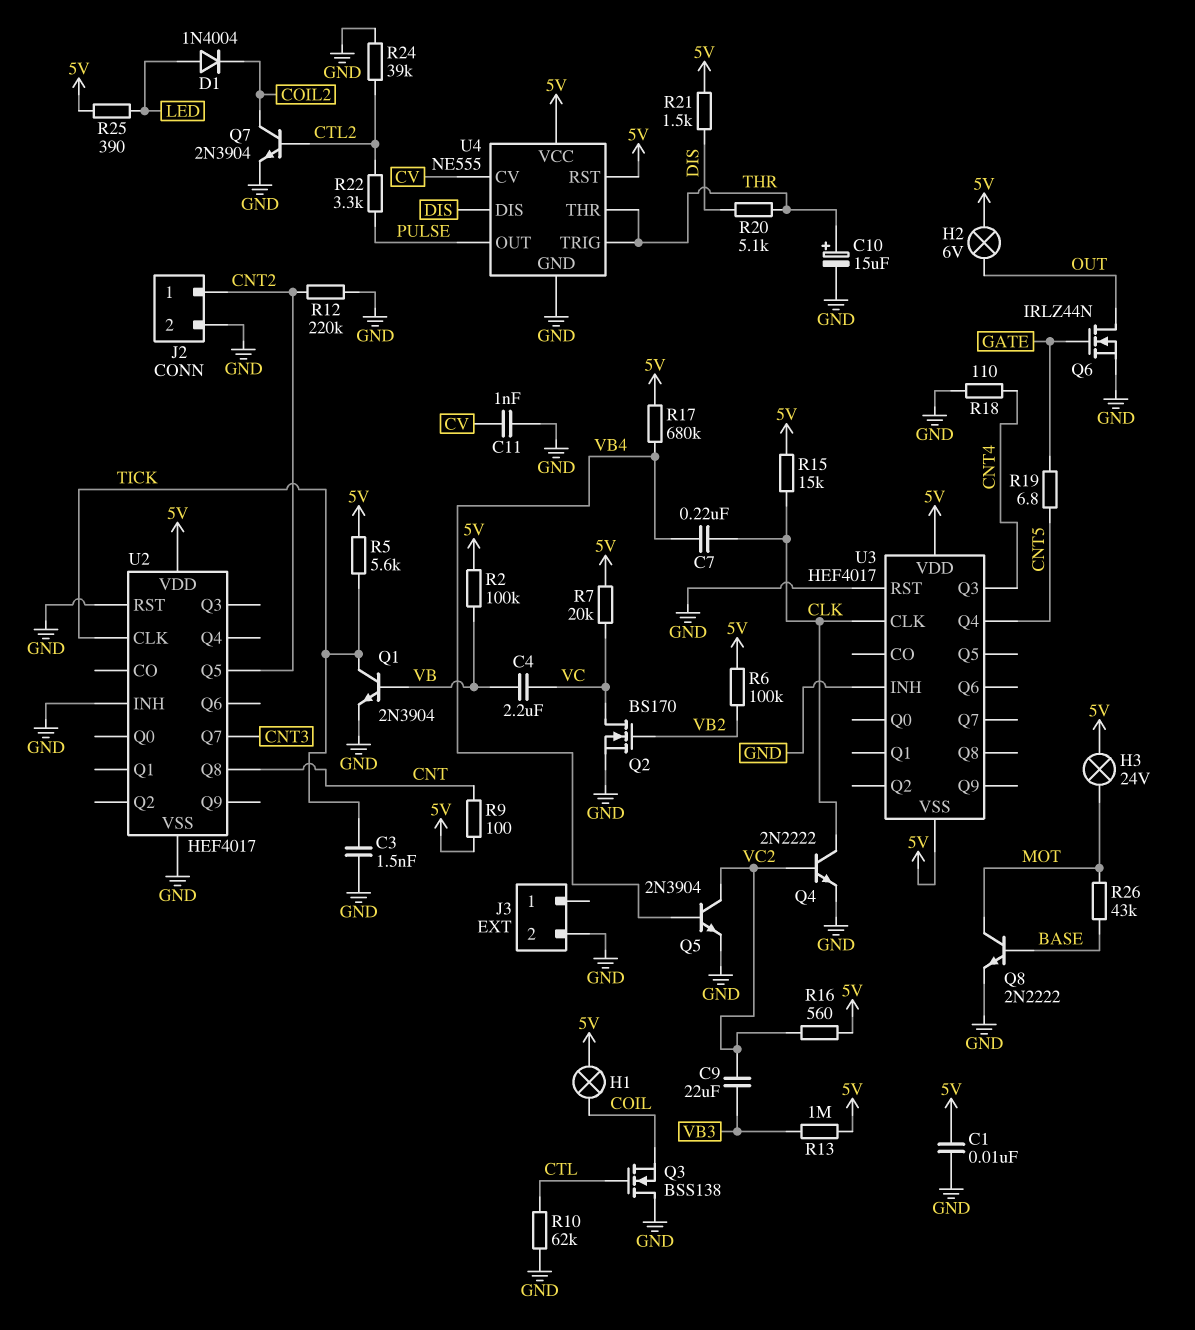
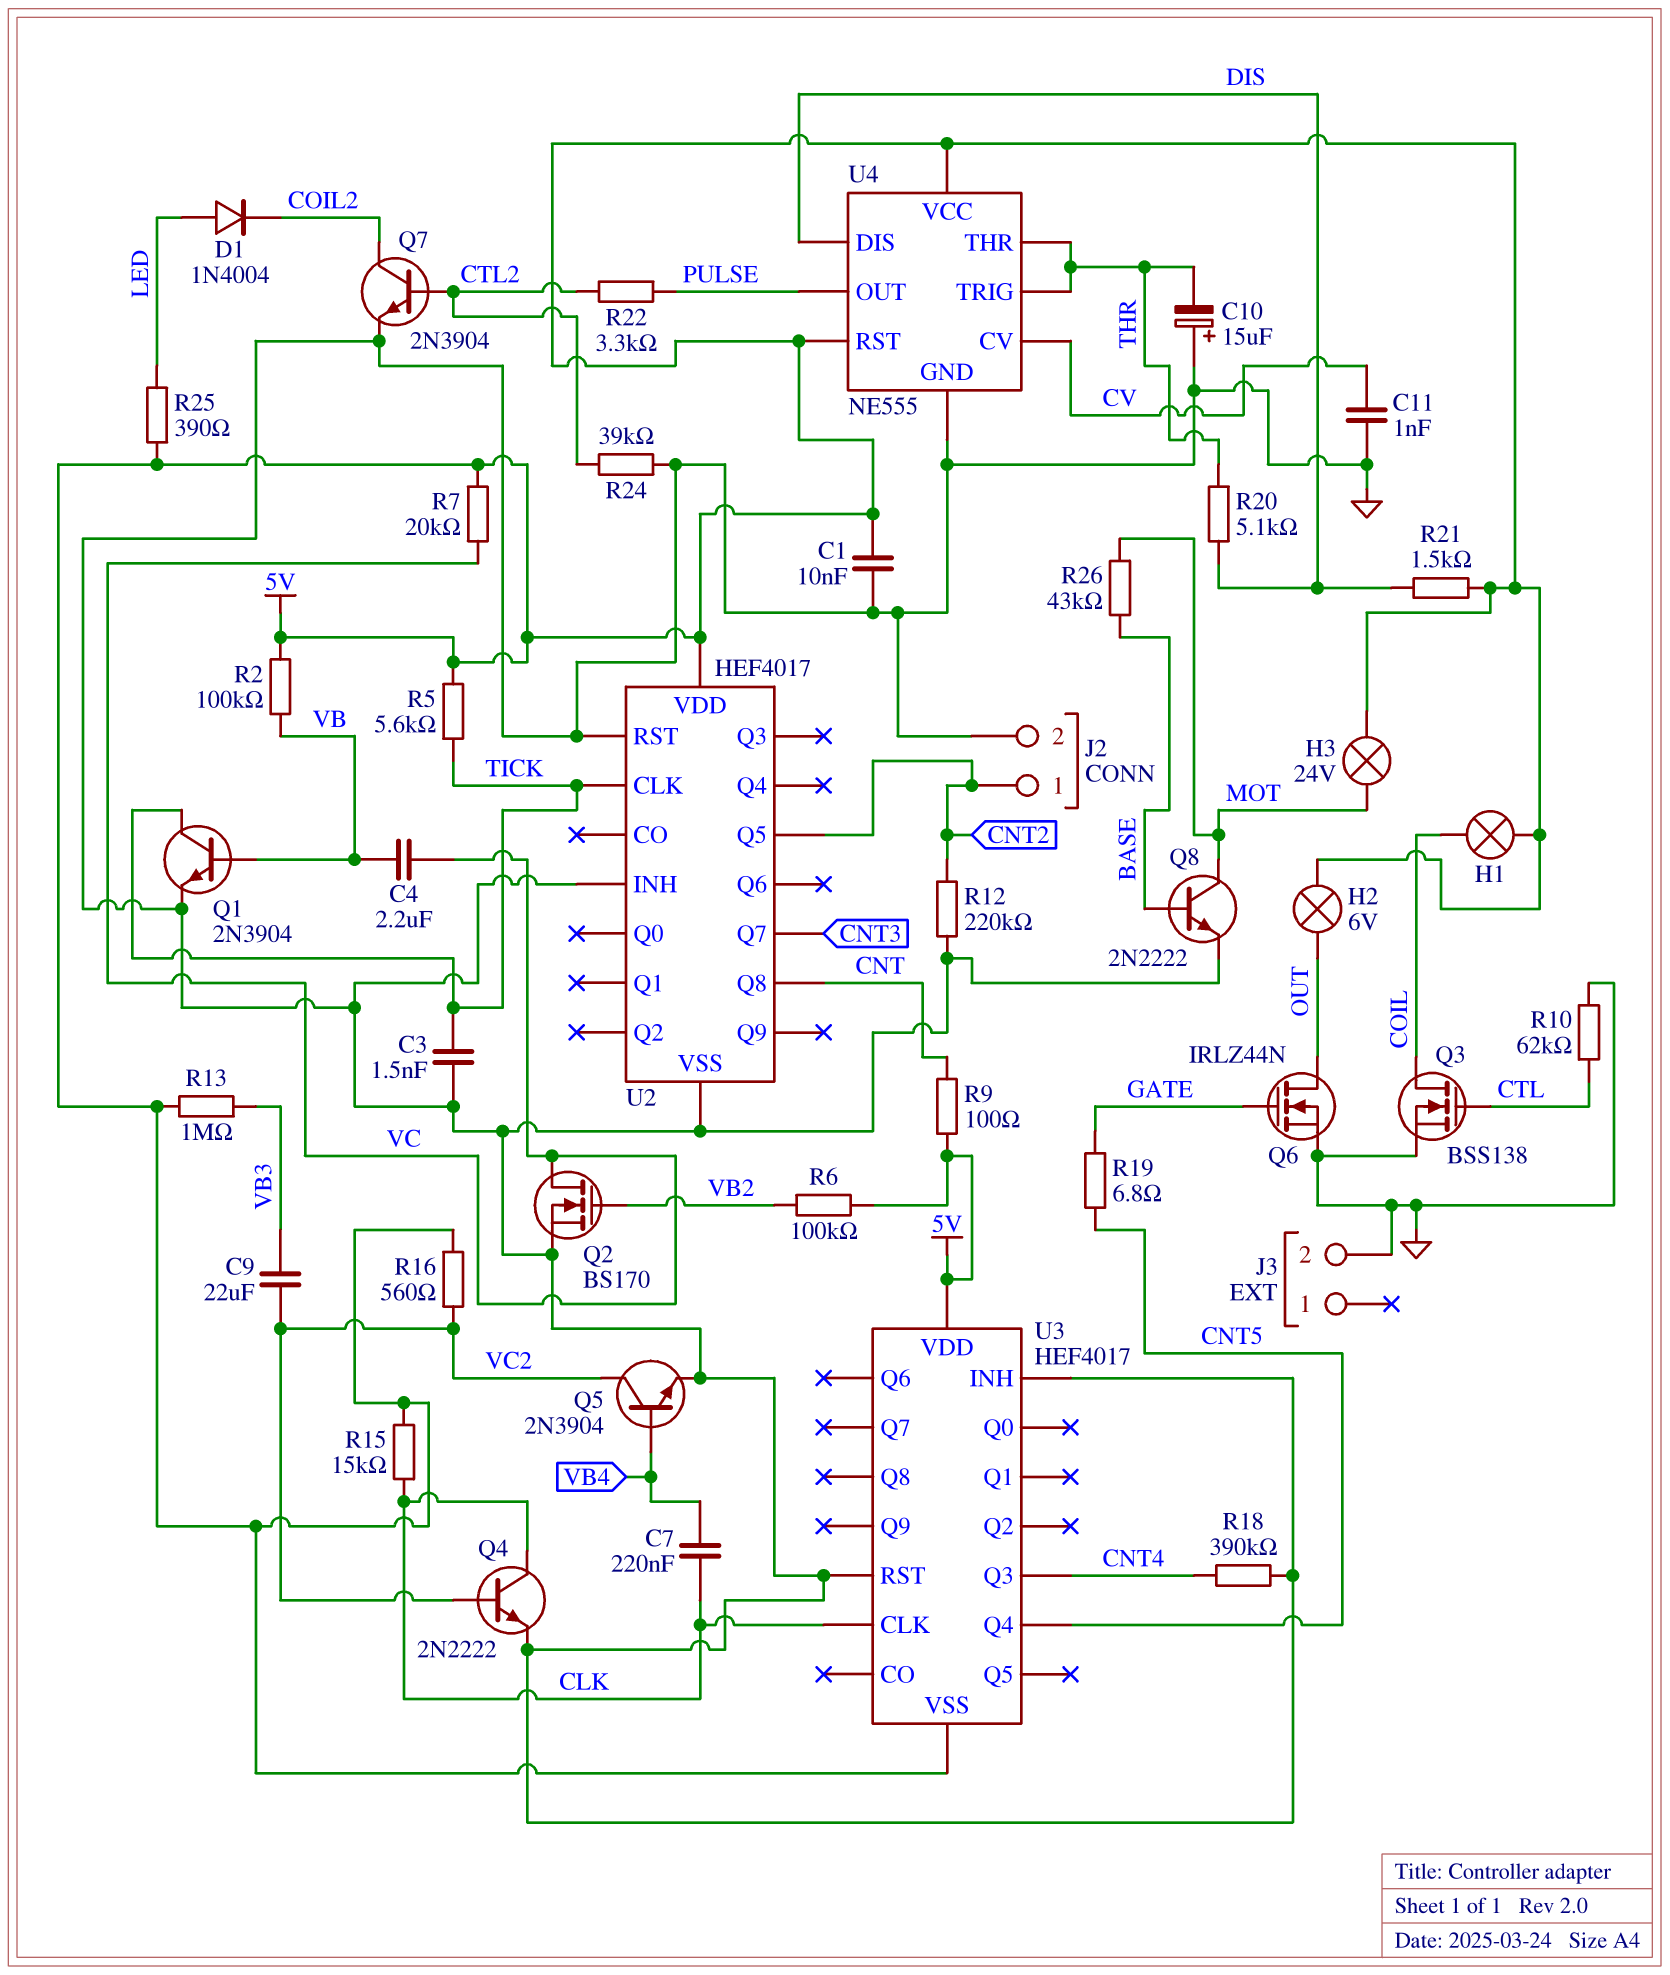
C10: 15uF (plus THR, minus GND) -> 15uF (plus GND, minus THR)
Q3: NMOS BSS138 (G CTL, D GND, S COIL) -> NMOS BSS138 (G CTL, D COIL, S GND)
R17: 680k (5V, VB4) -> none
R18: 110 (CNT4, GND) -> 390k (CNT4, GND)

